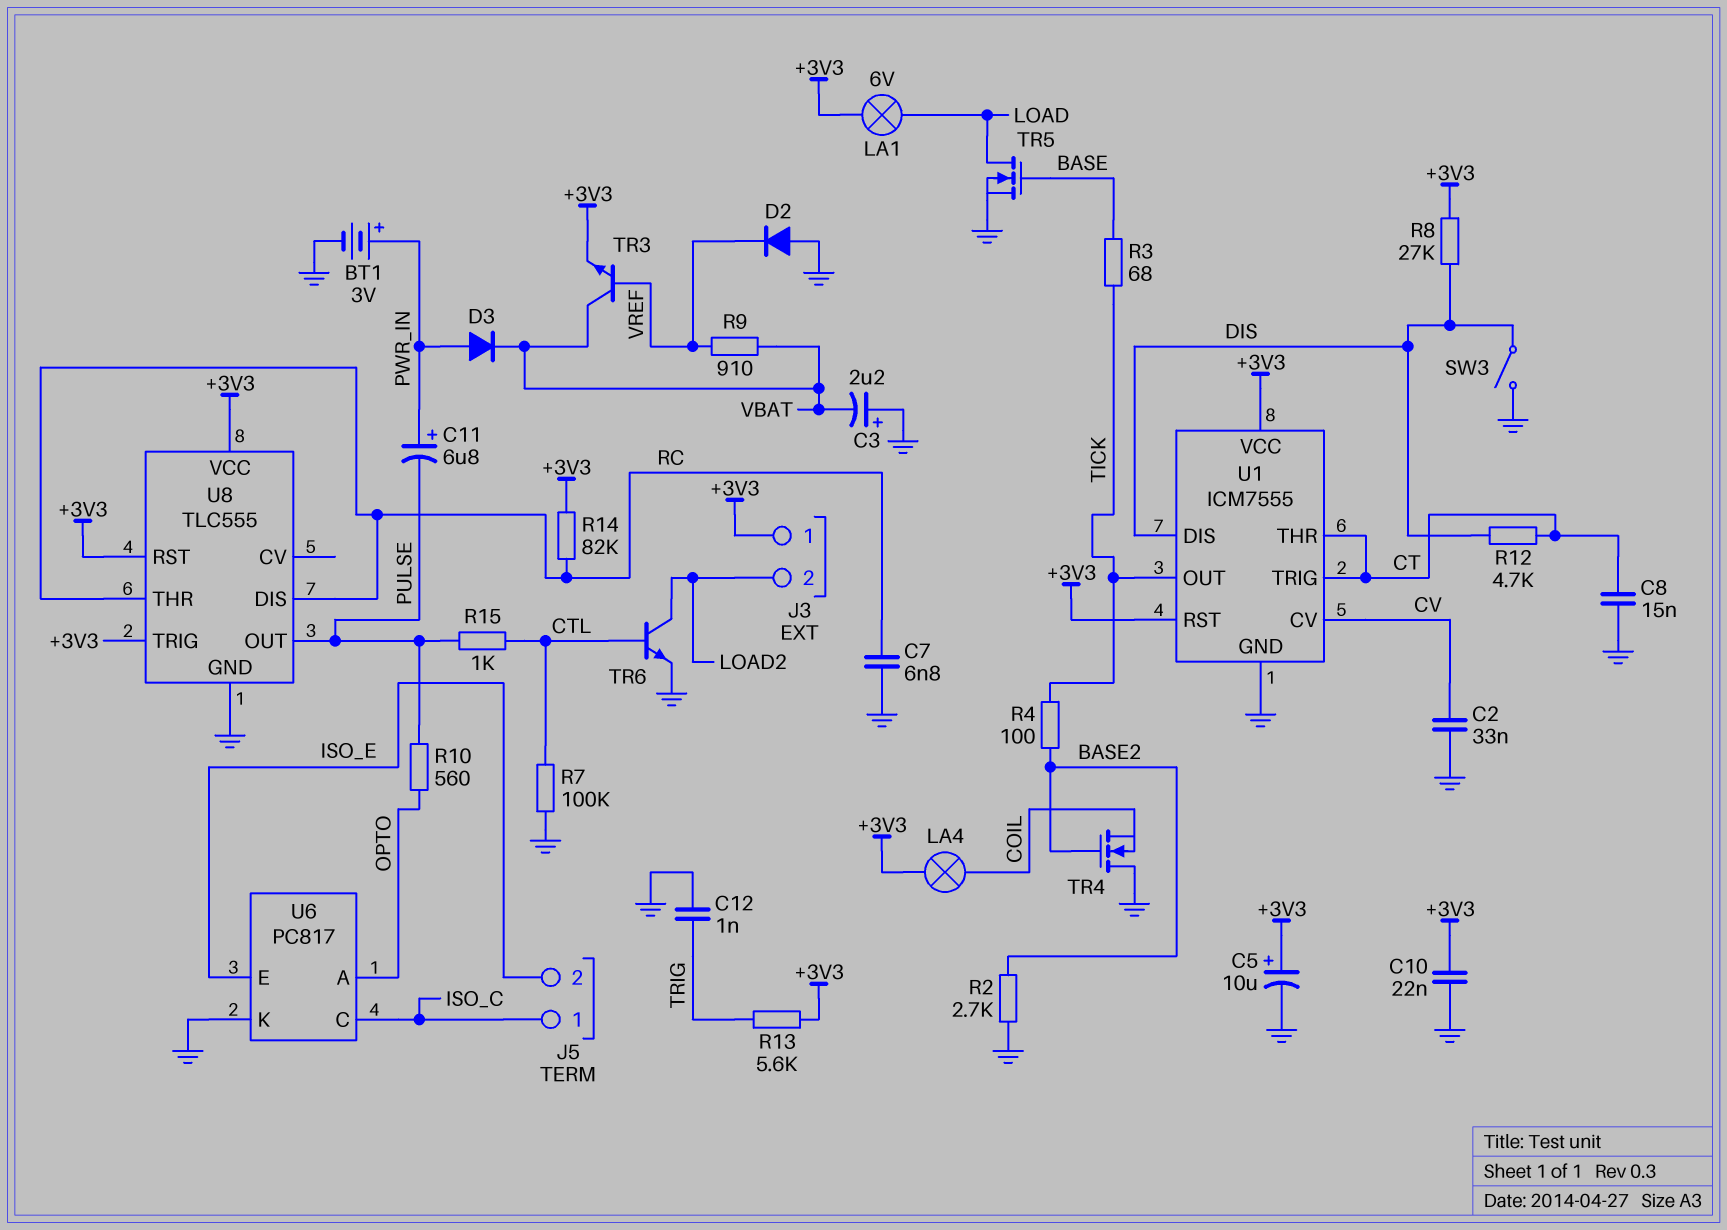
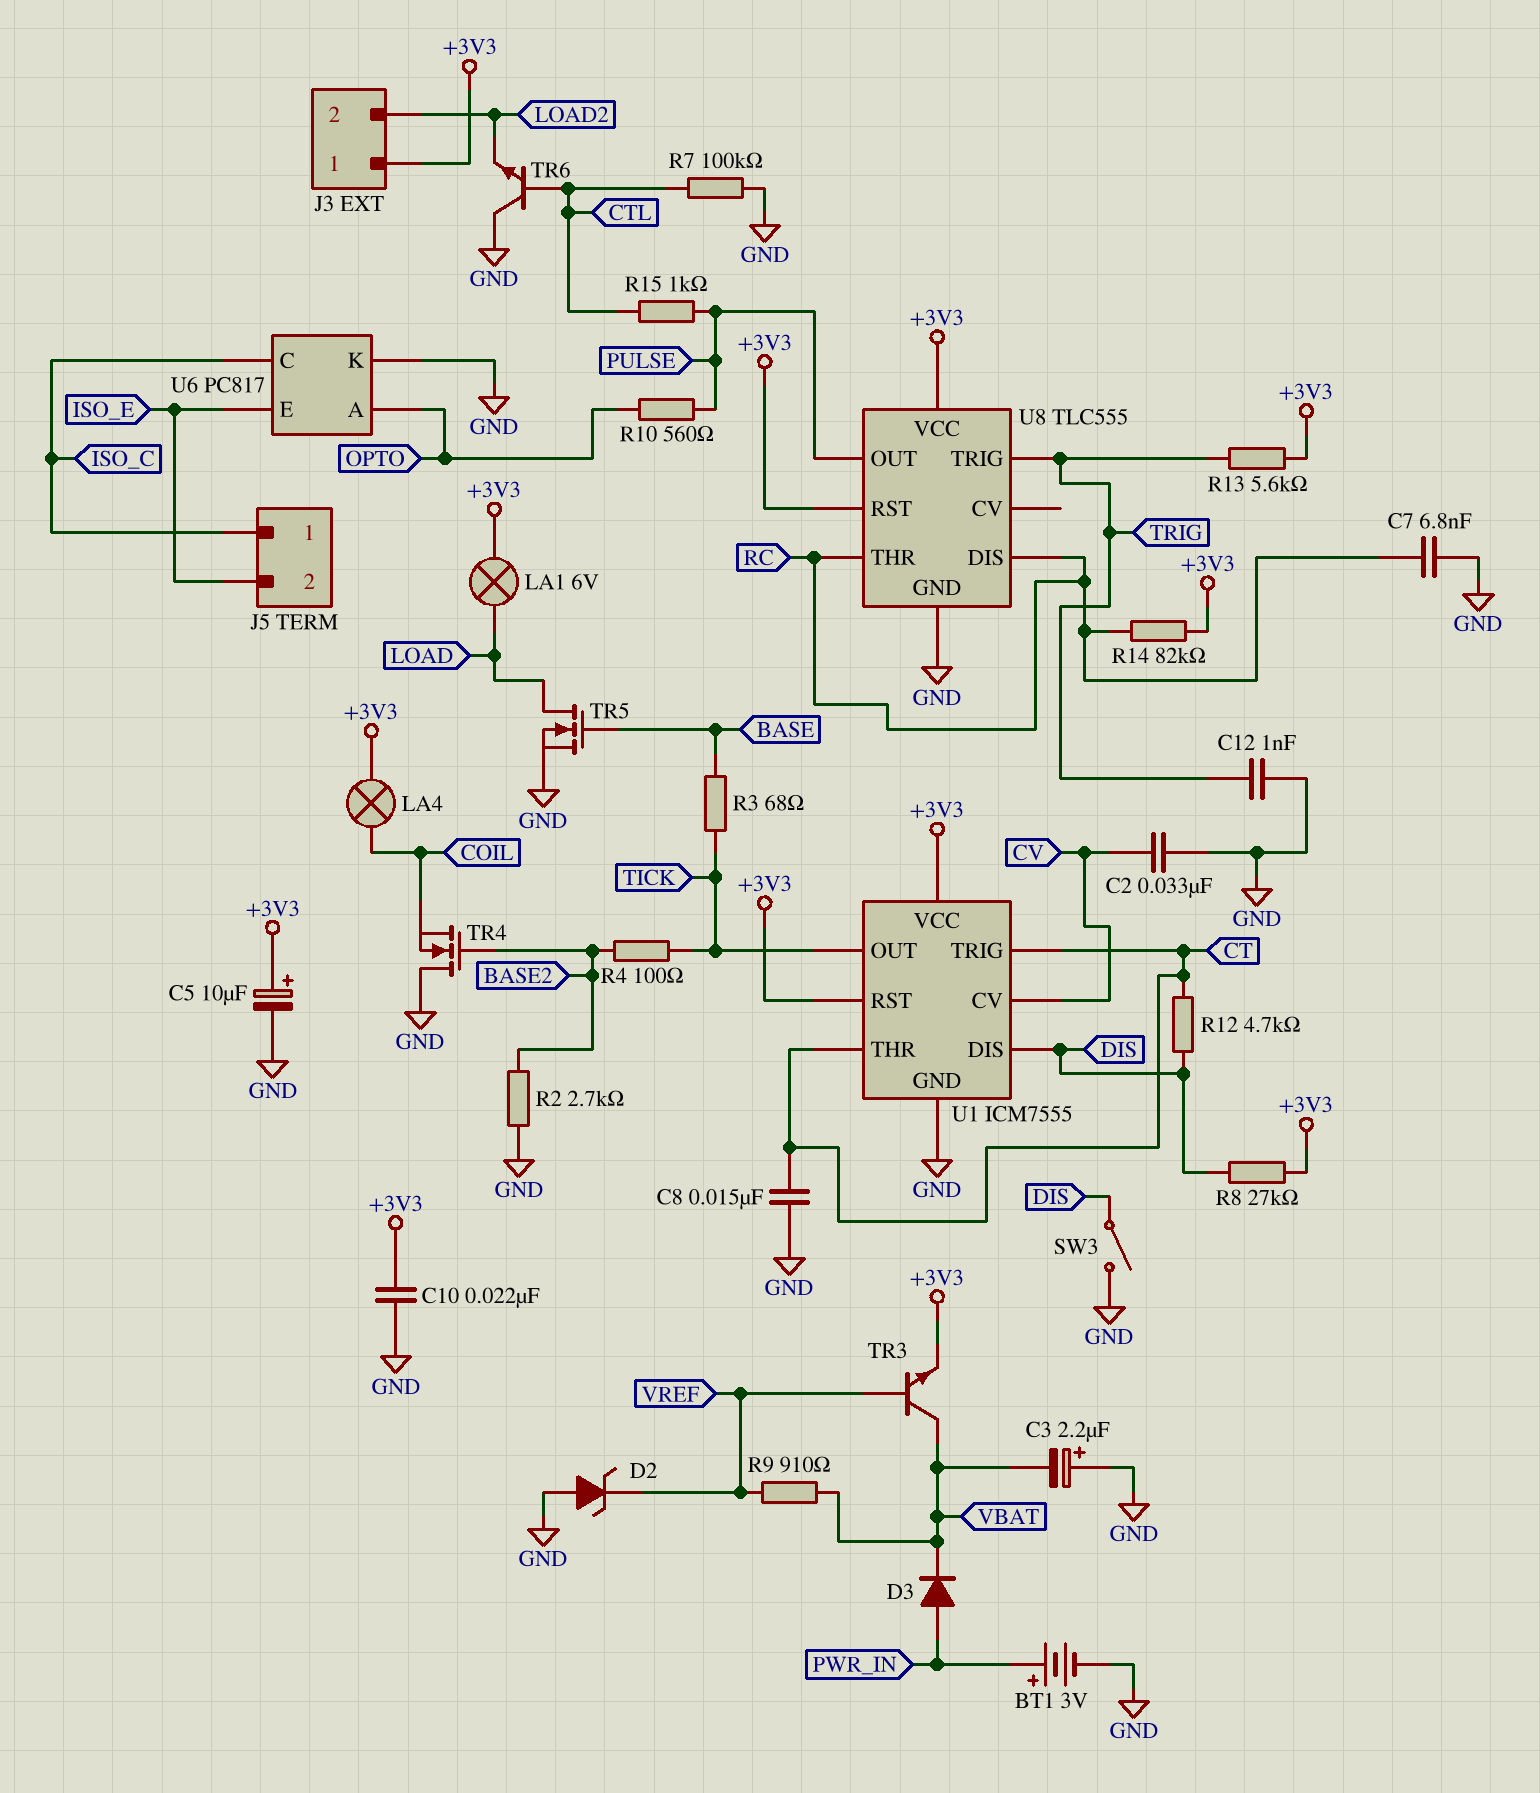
C11: 6.8uF (plus PWR_IN, minus PULSE) -> none
D2: diode (A GND, K VREF) -> zener (A GND, K VREF)
TR6: NPN (B CTL, C LOAD2, E GND) -> NPN (B CTL, C GND, E LOAD2)
U8 pin TRIG: +3V3 -> TRIG

